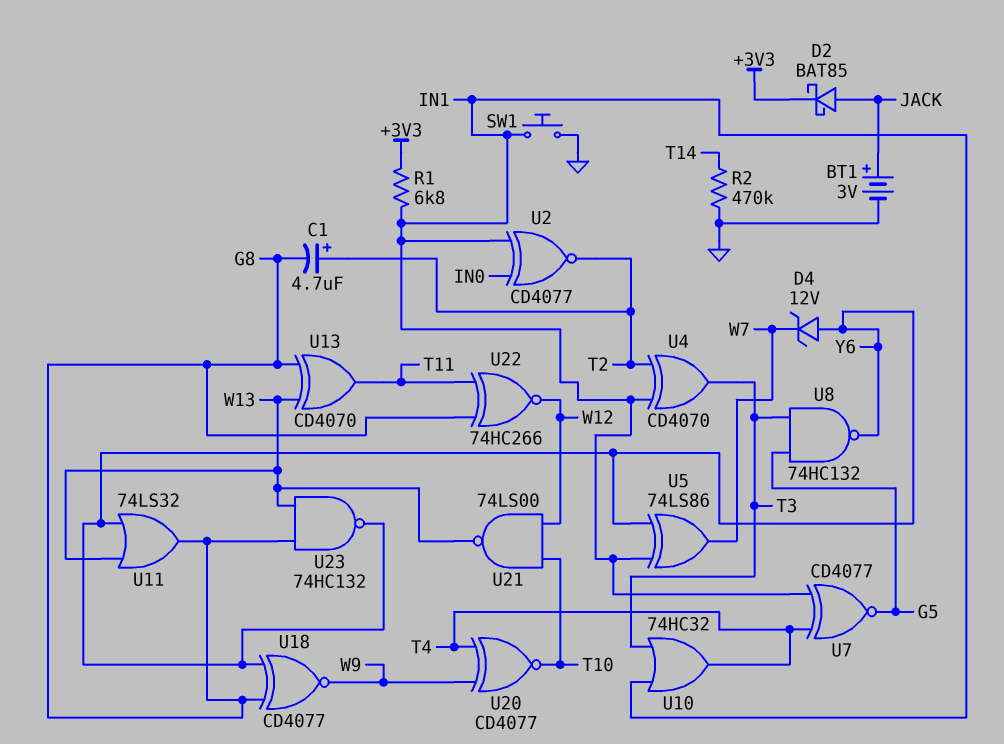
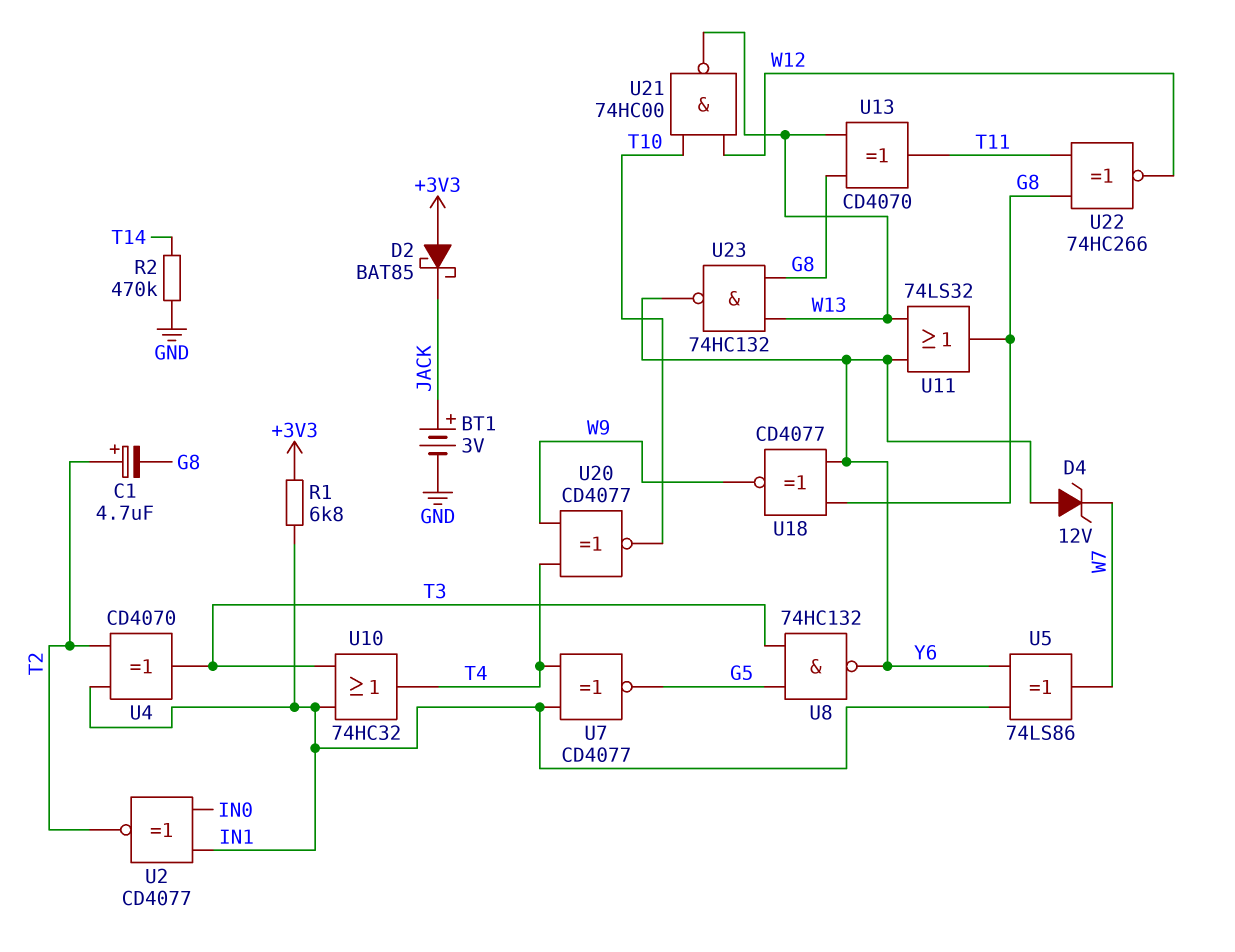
D2: schottky BAT85 (A JACK, K +3V3) -> schottky BAT85 (A +3V3, K JACK)
SW1: button (GND, IN1) -> none
U21: NAND 74LS00 (in T10, in W12, out W13) -> NAND 74HC00 (in T10, in W12, out W13)

